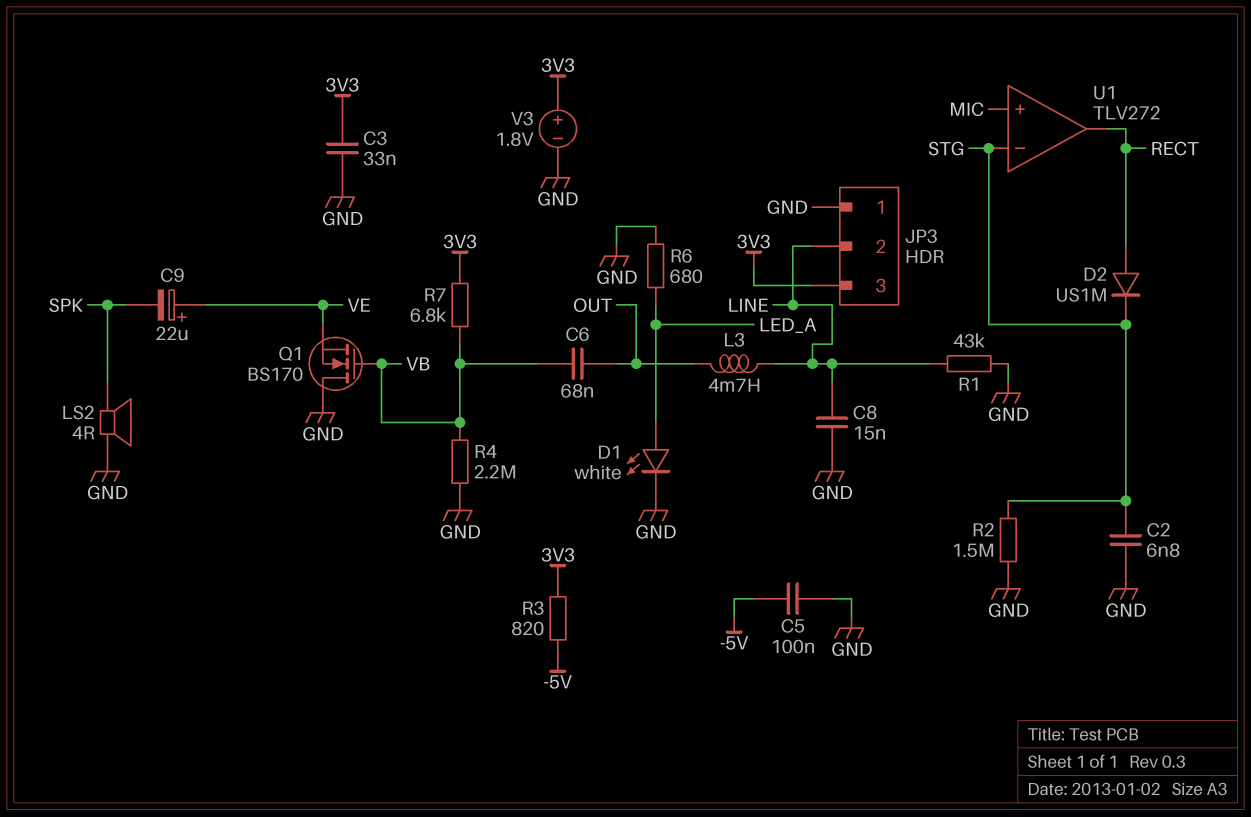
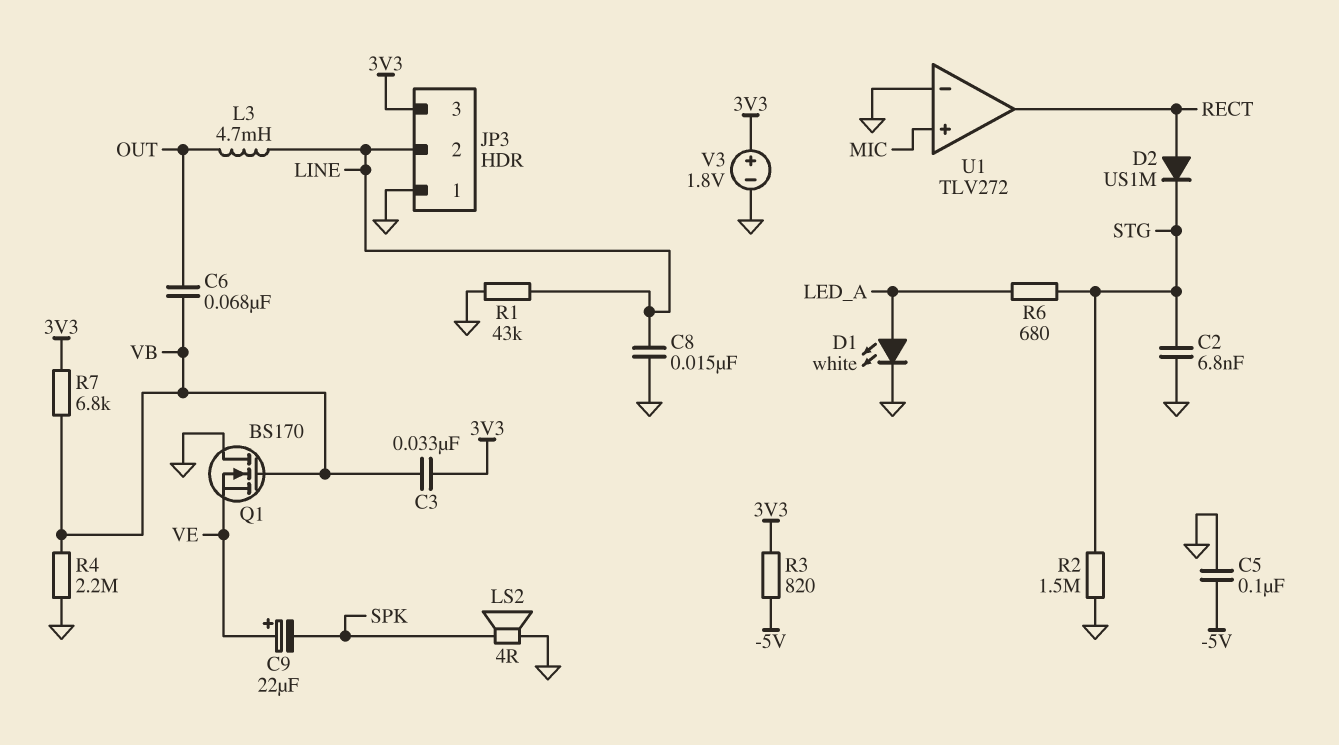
C3: 33nF (3V3, GND) -> 33nF (3V3, VB)
R6: 680 (GND, LED_A) -> 680 (LED_A, STG)
U1 pin in-: STG -> GND

